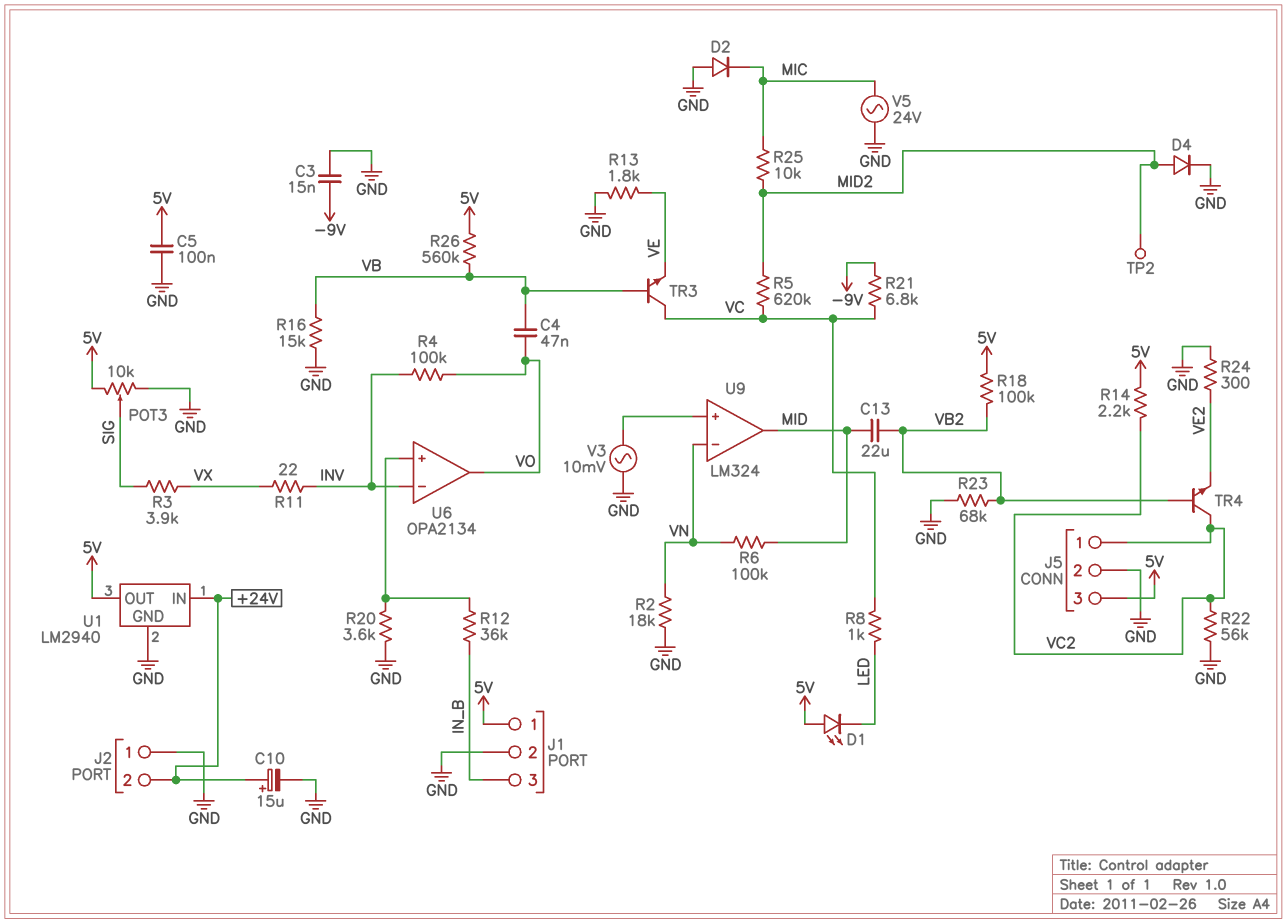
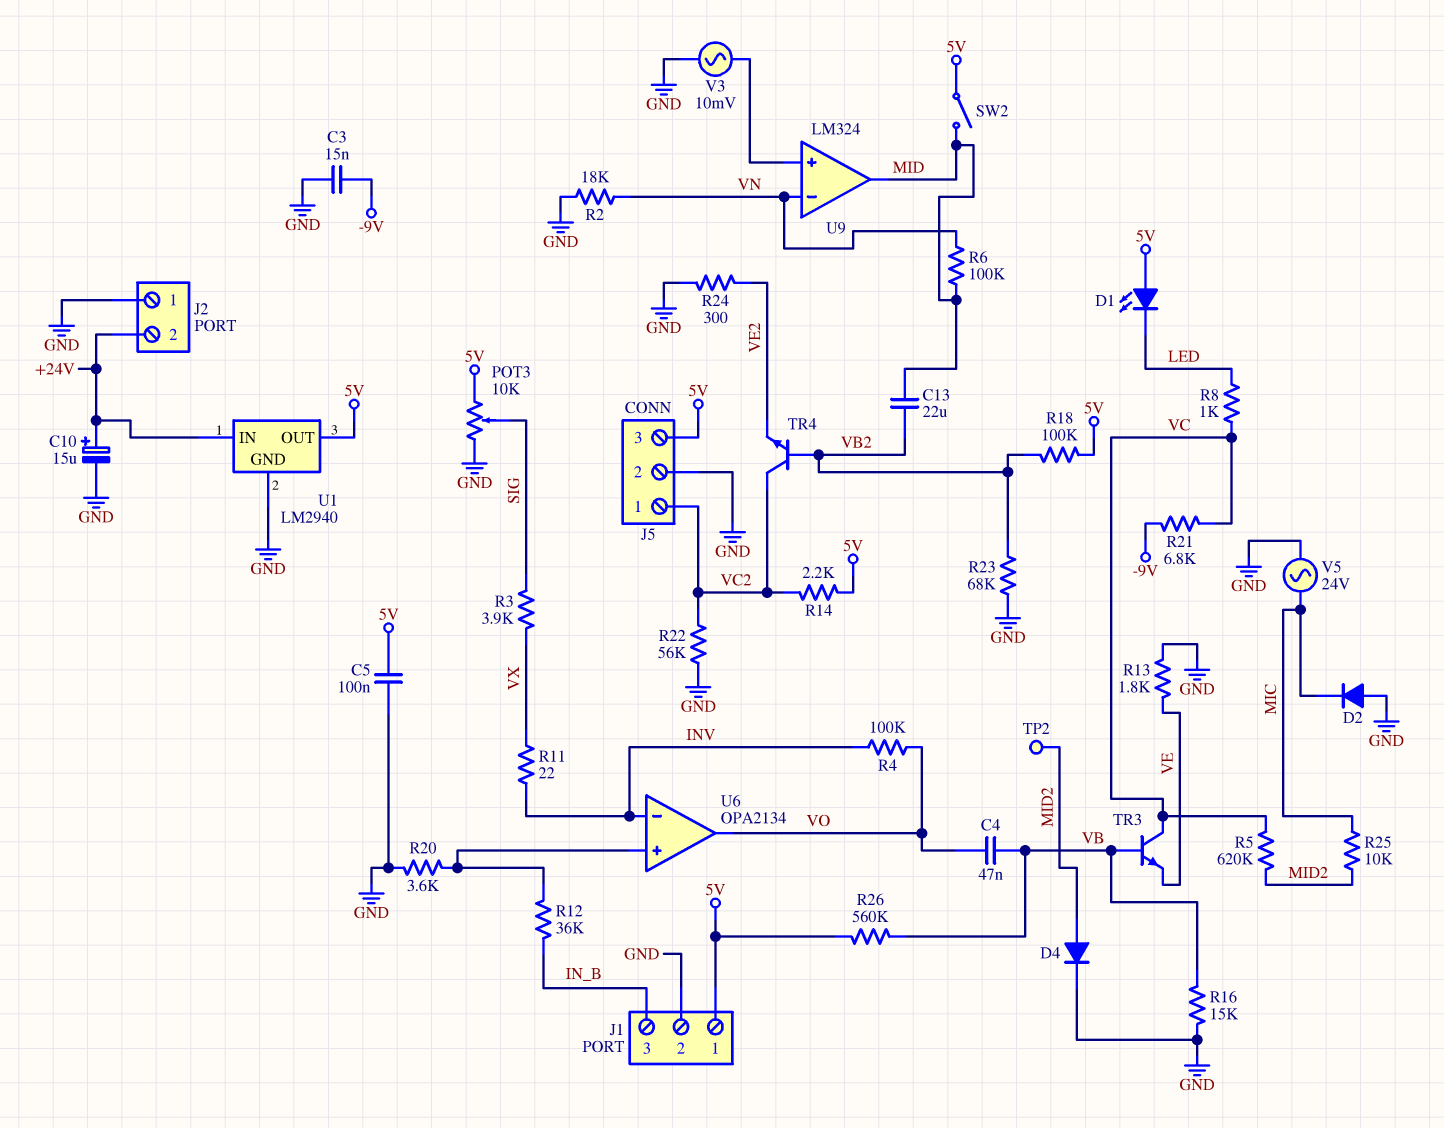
SW2: none -> switch (5V, MID)

